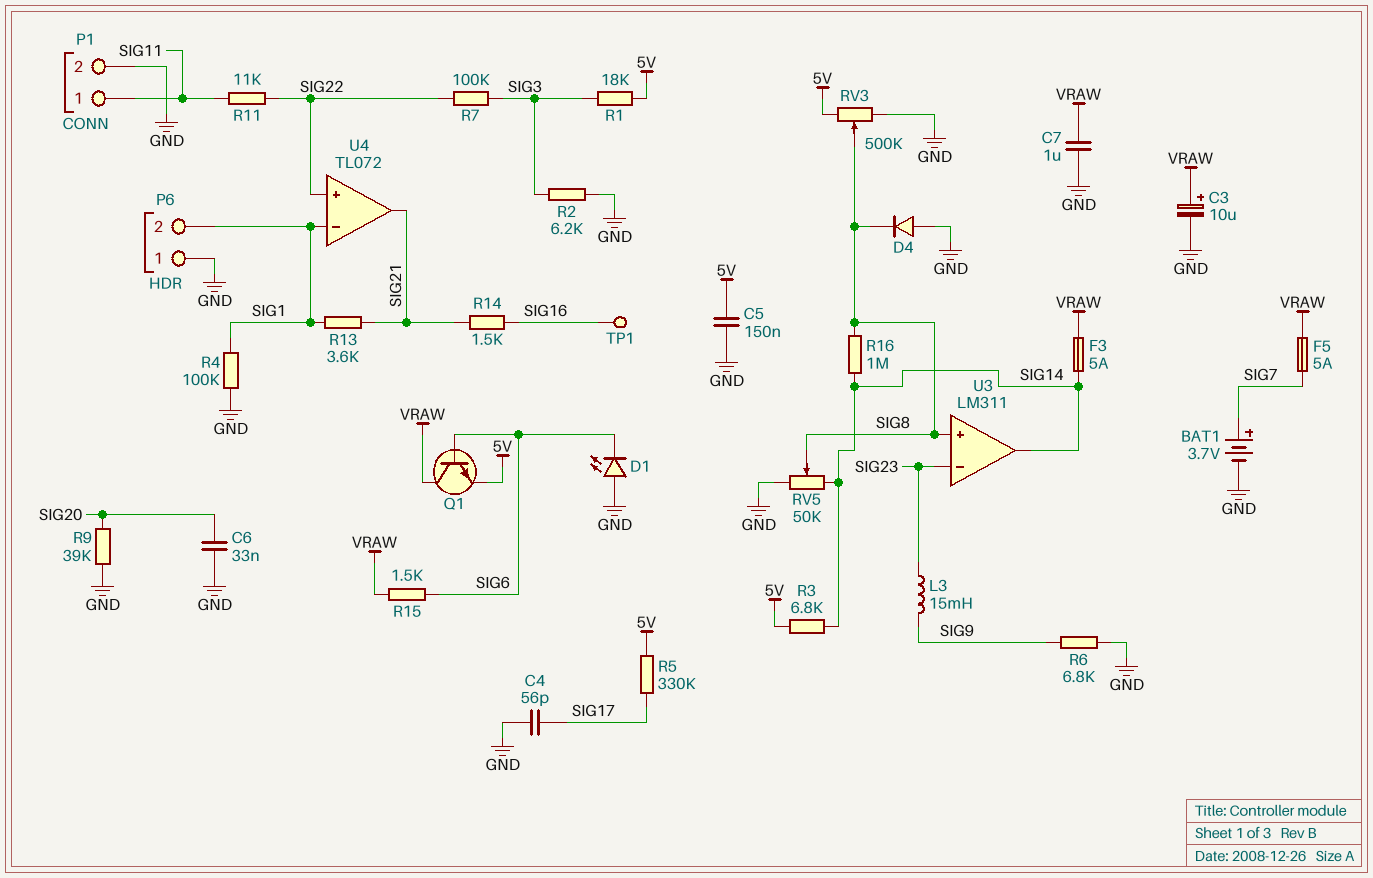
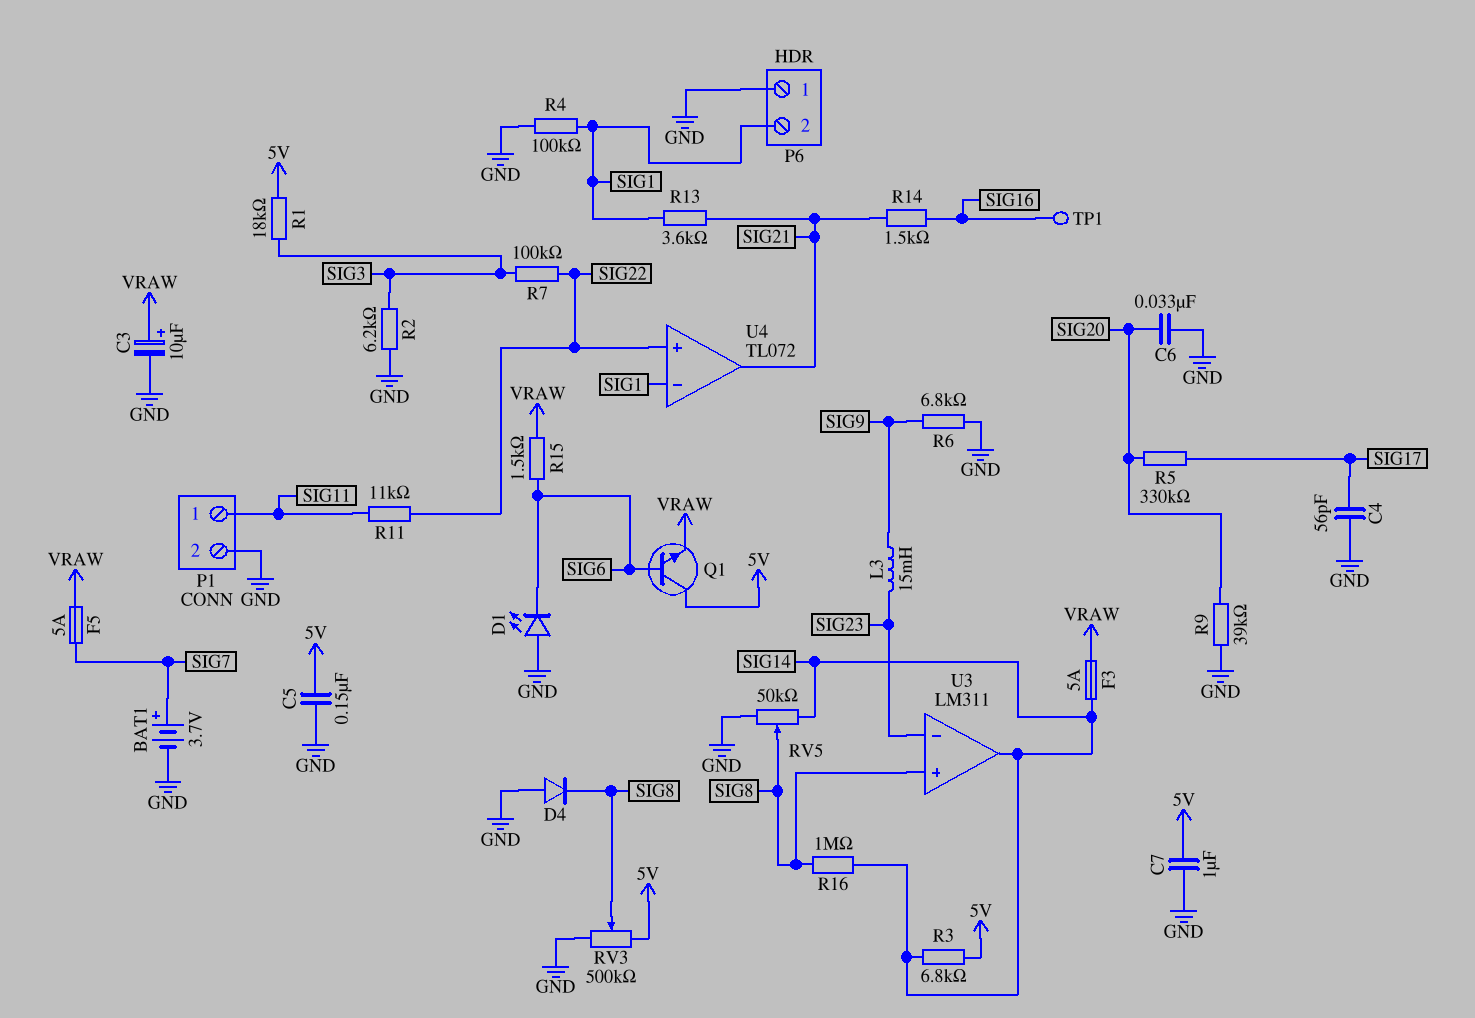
C7: 1uF (GND, VRAW) -> 1uF (5V, GND)
Q1: NPN (B SIG6, C VRAW, E 5V) -> NPN (B SIG6, C 5V, E VRAW)
R5: 330k (5V, SIG17) -> 330k (SIG17, SIG20)

